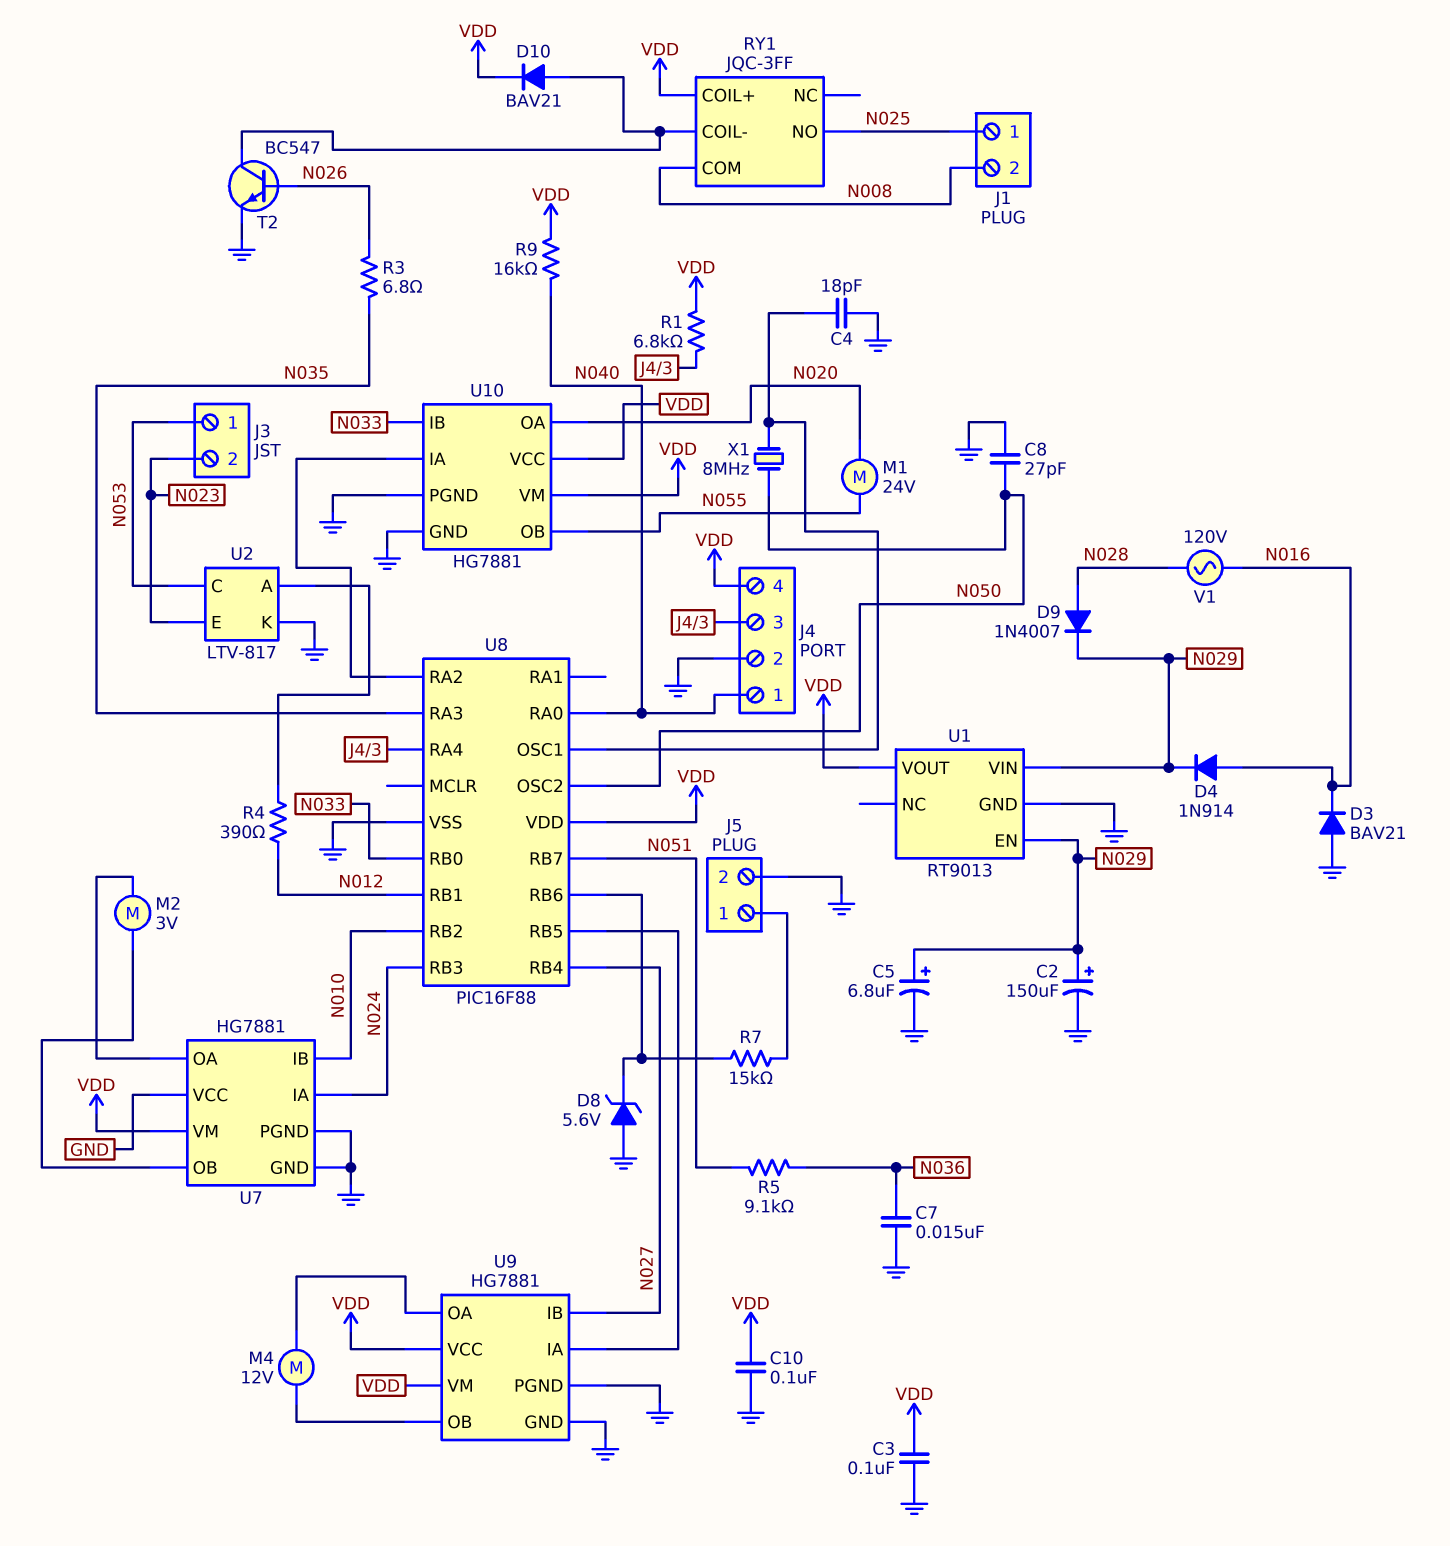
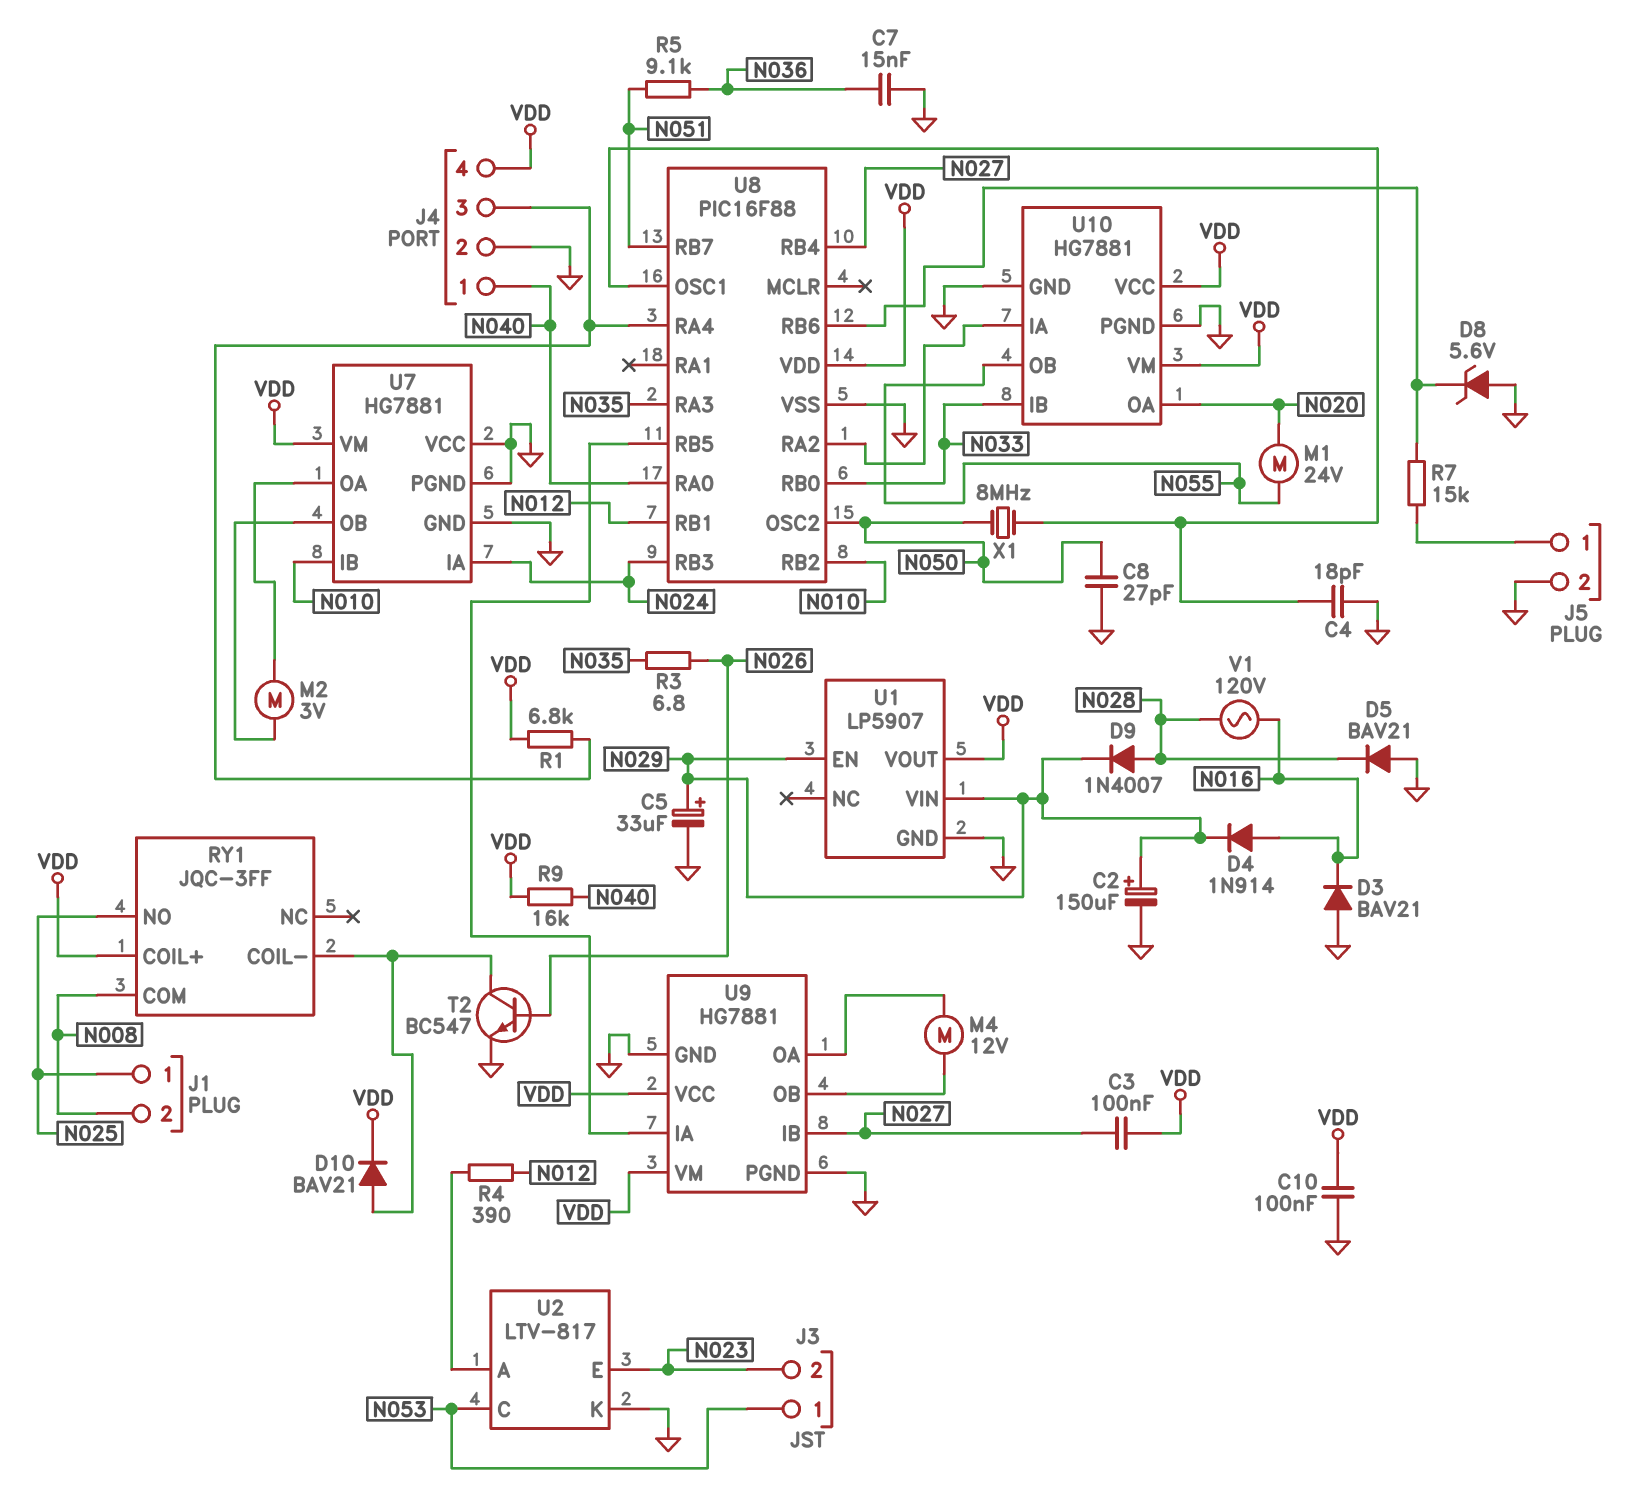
C3: 100nF (GND, VDD) -> 100nF (N027, VDD)
C5: 6.8uF (plus N029, minus GND) -> 33uF (plus N029, minus GND)
D5: none -> diode BAV21 (A GND, K N028)
U1: RT9013 -> LP5907

